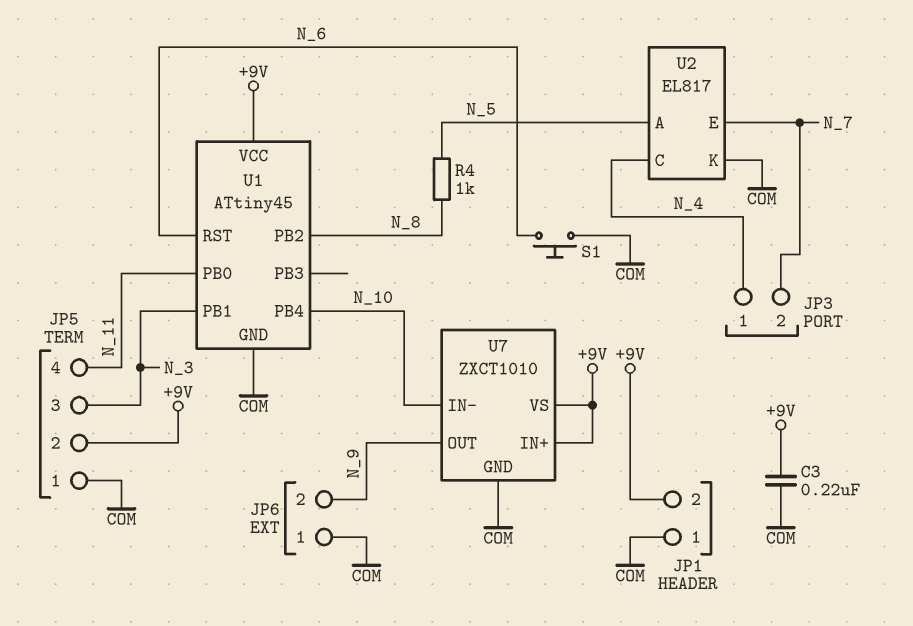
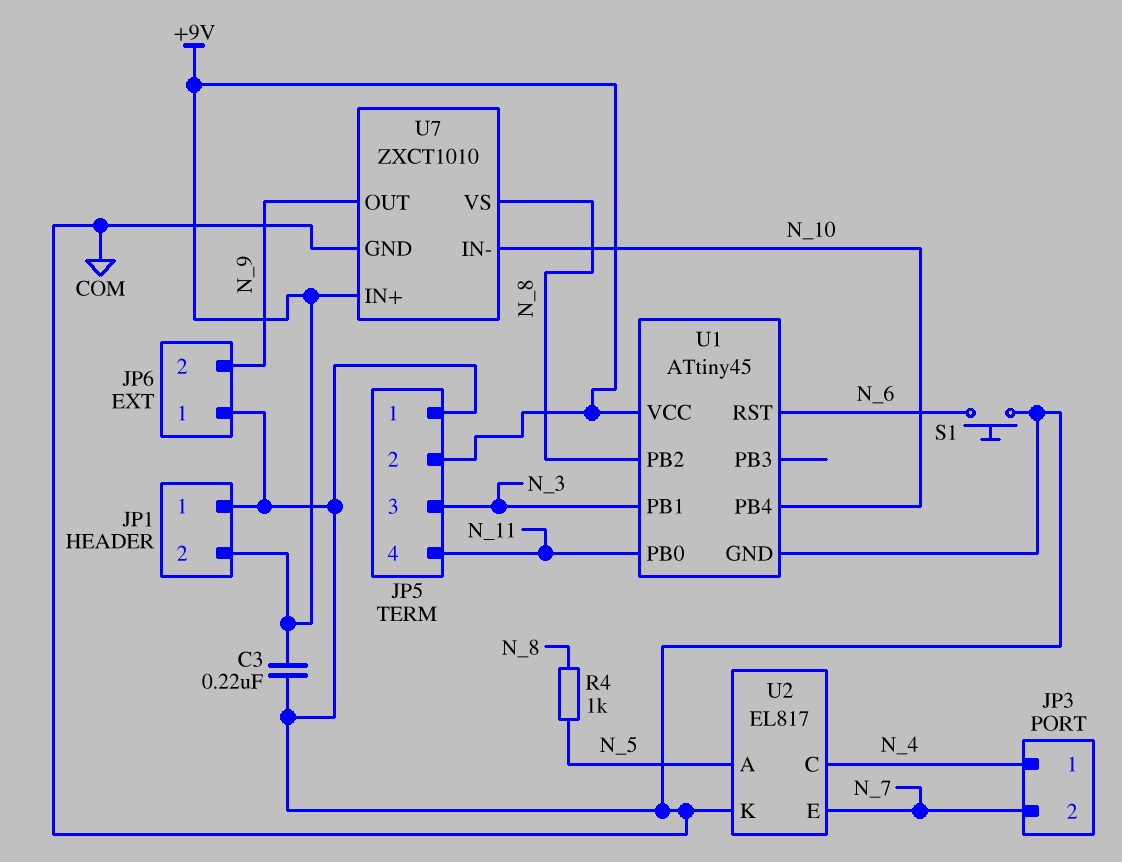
U7 pin VS: +9V -> N_8

